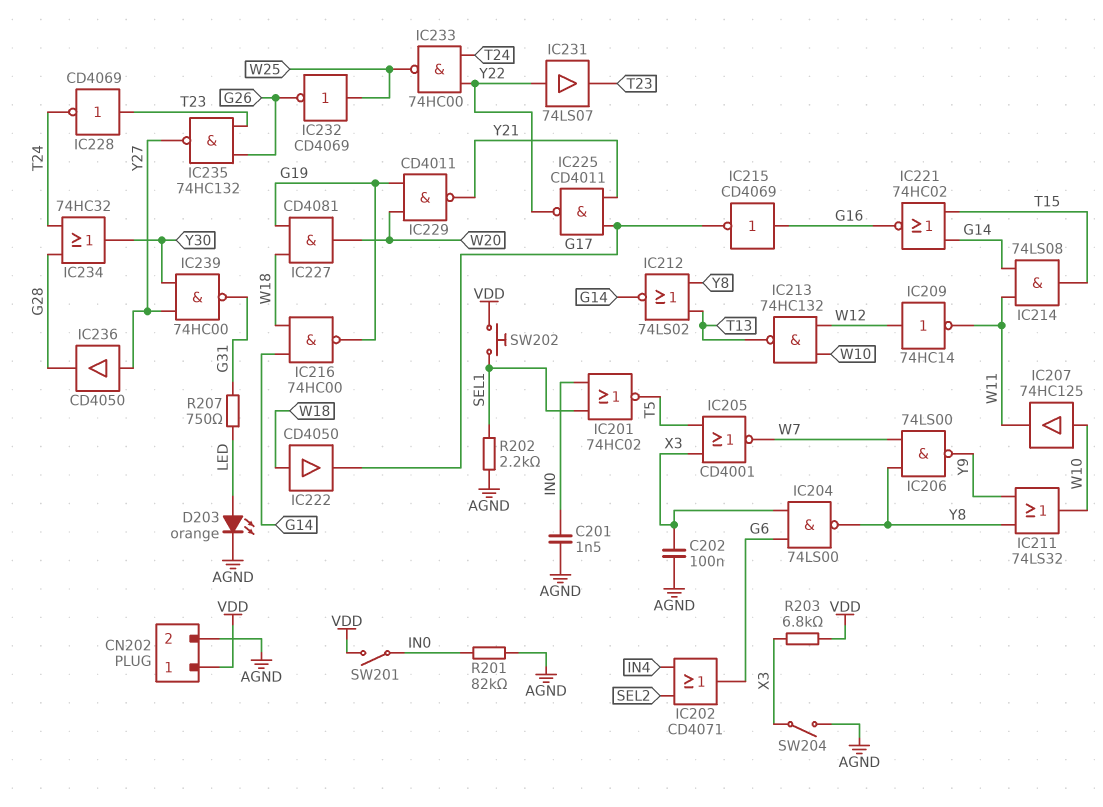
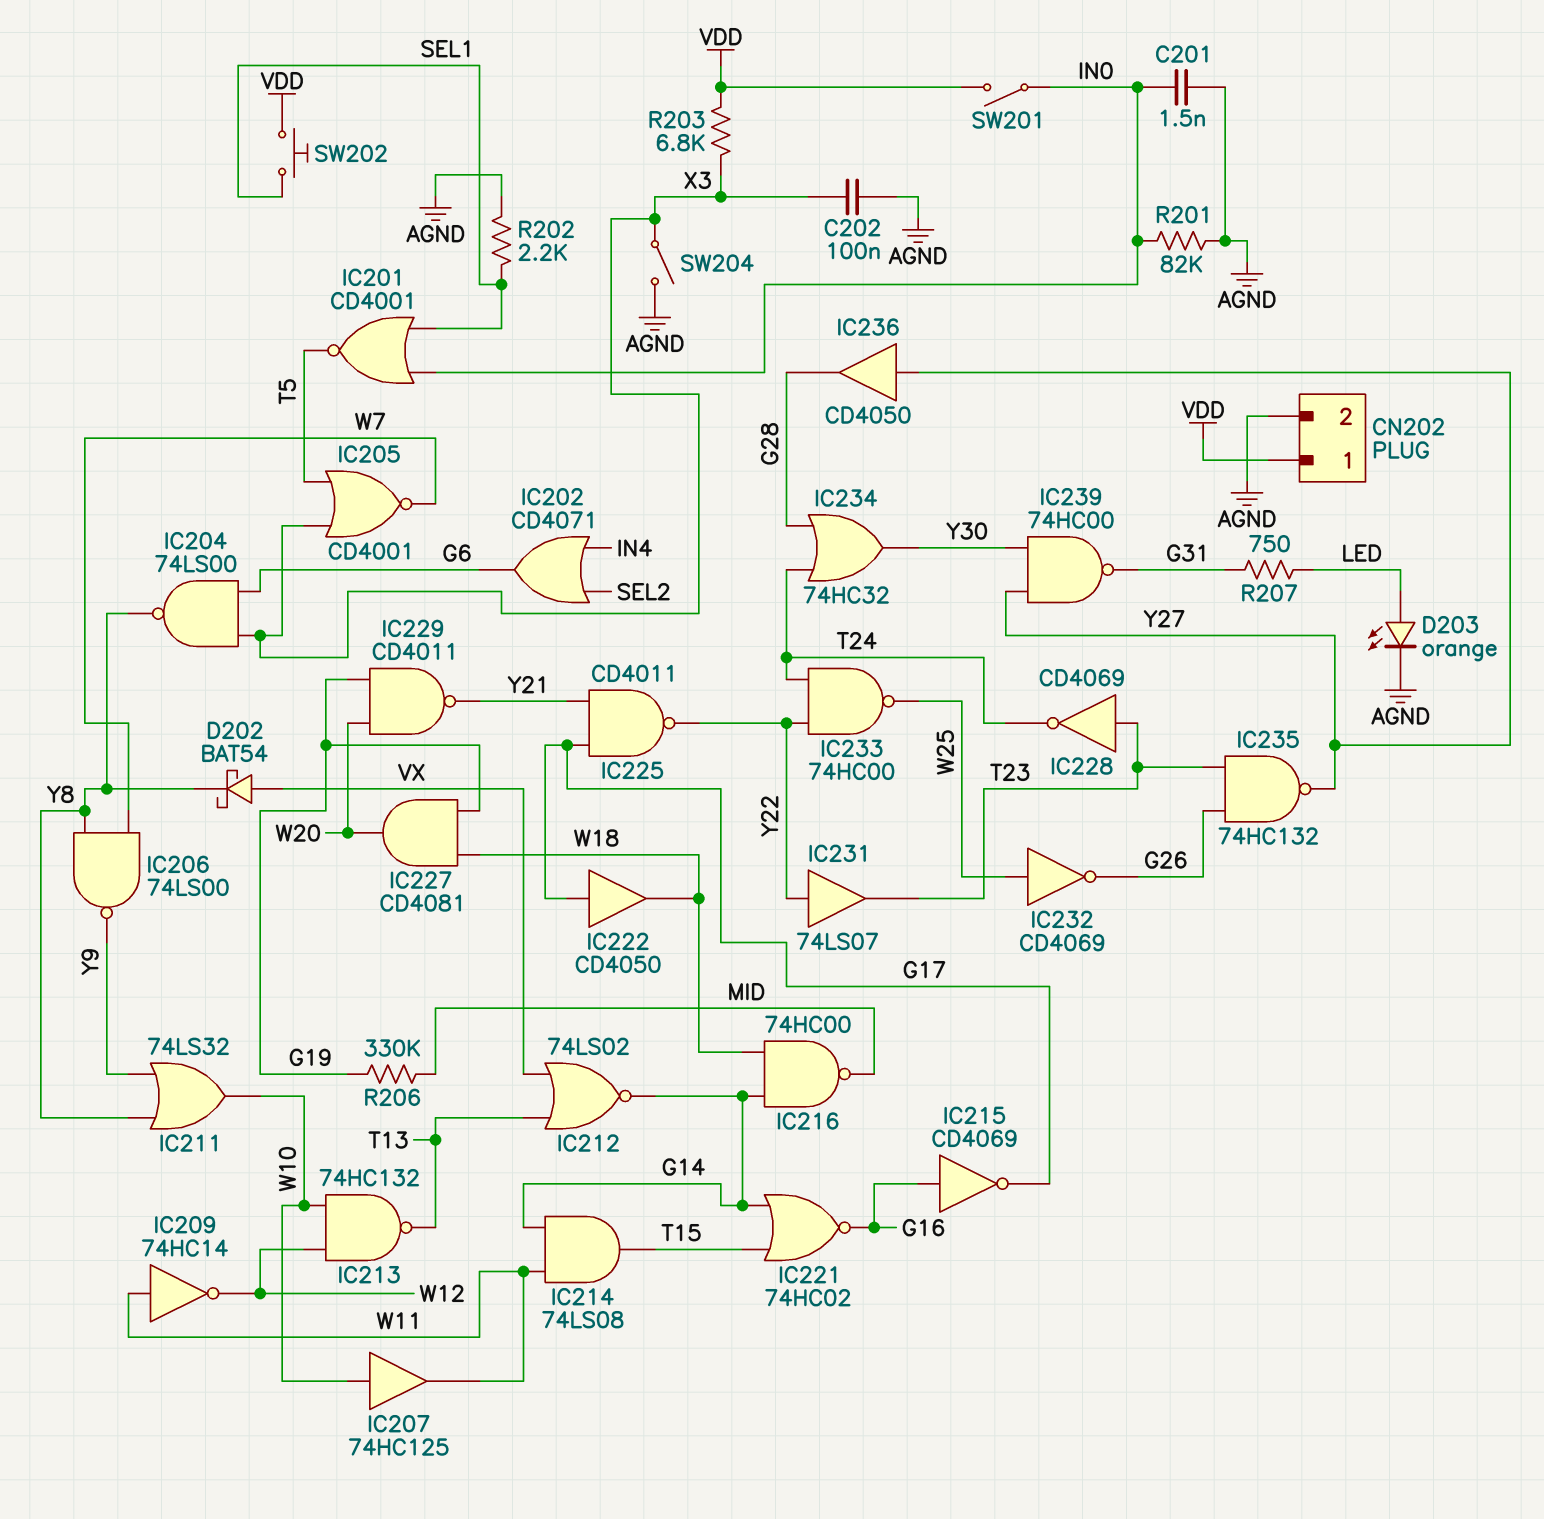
D202: none -> schottky BAT54 (A VX, K Y8)
IC201: NOR 74HC02 (in IN0, in SEL1, out T5) -> NOR CD4001 (in IN0, in SEL1, out T5)
IC209: NOT 74HC14 (in W12, out W11) -> NOT 74HC14 (in W11, out W12)
IC212: NOR 74LS02 (in T13, in Y8, out G14) -> NOR 74LS02 (in T13, in VX, out G14)
IC216: NAND 74HC00 (in G14, in W18, out G19) -> NAND 74HC00 (in G14, in W18, out MID)
IC222: buffer CD4050 (in W18, out G17) -> buffer CD4050 (in G17, out W18)
R206: none -> 330k (G19, MID)

